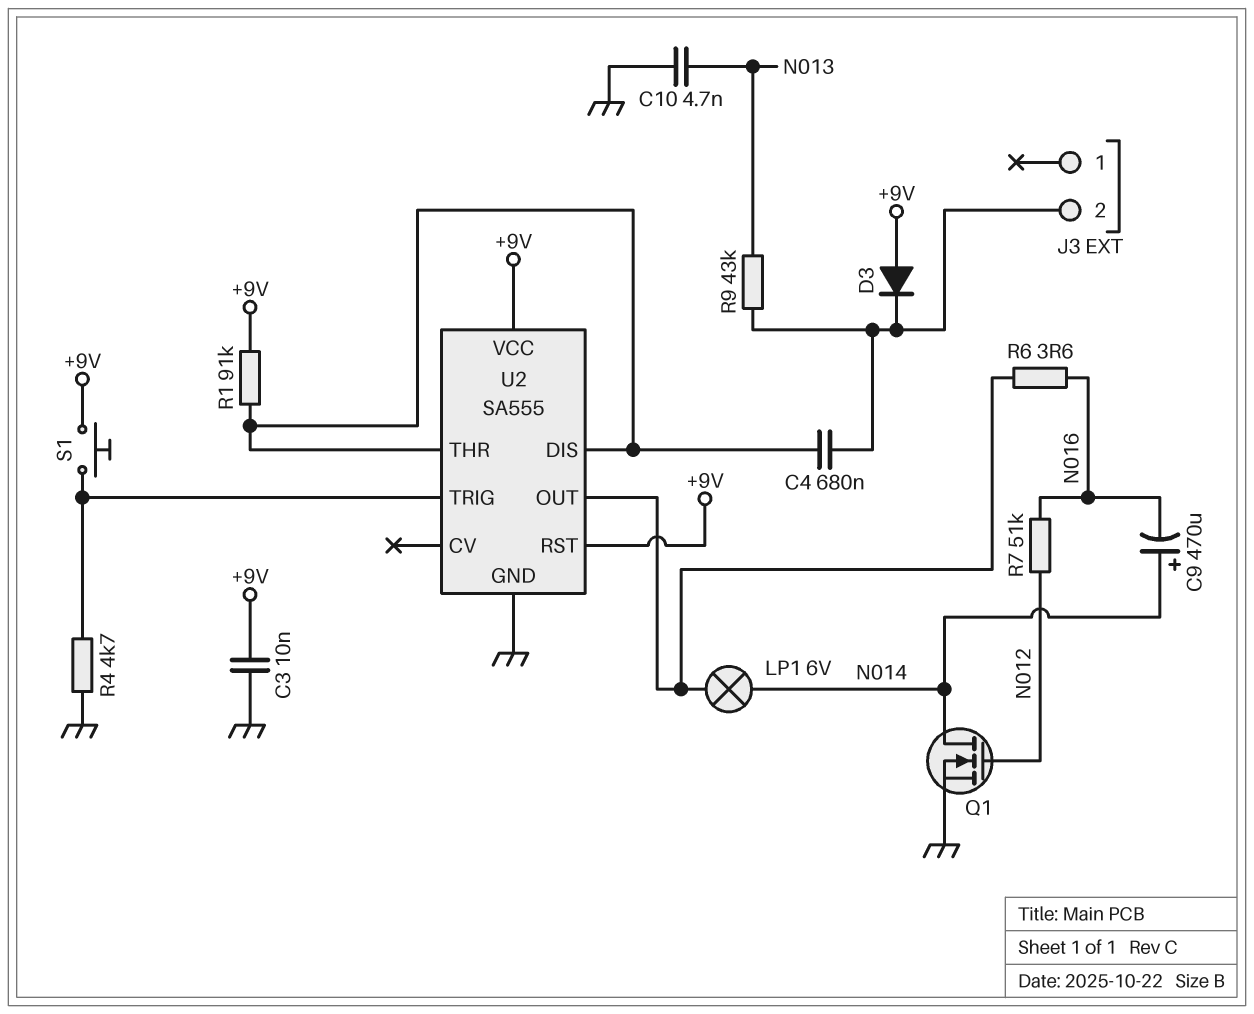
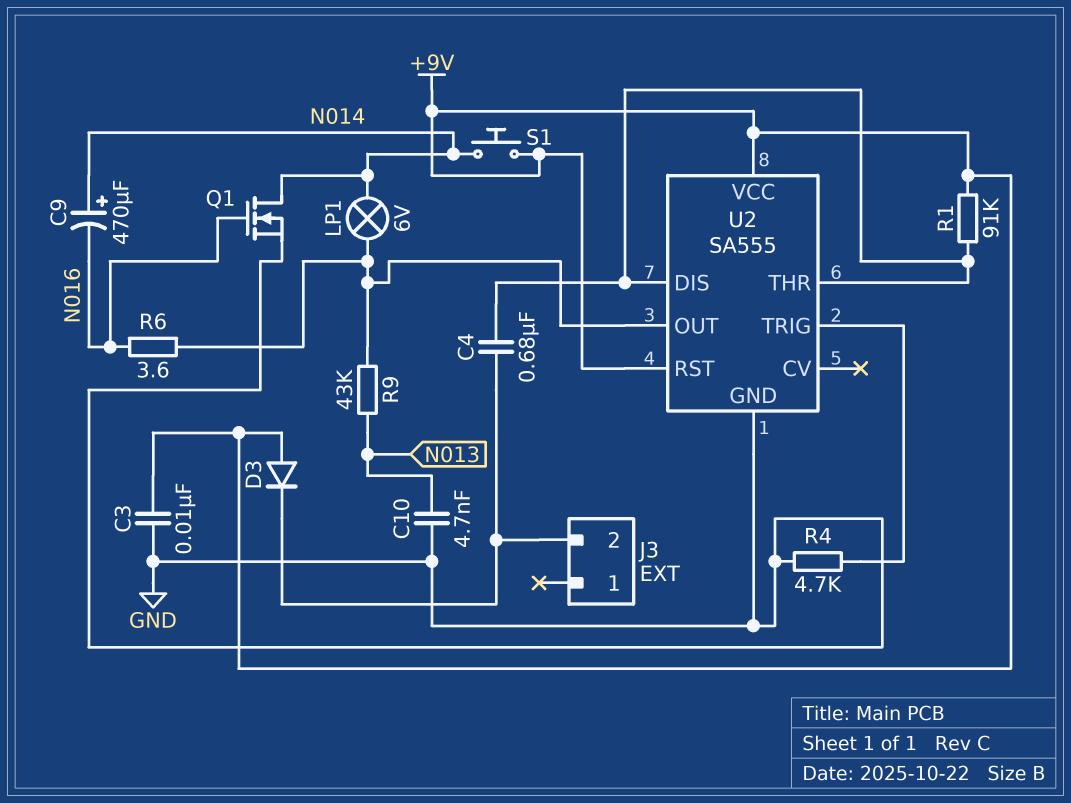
Q1: NMOS (G N012, D N014, S GND) -> NMOS (G N016, D N014, S GND)
R7: 51k (N012, N016) -> none
R9: 43k (J3/2, N013) -> 43k (N013, U2/OUT)
S1: button (+9V, U2/TRIG) -> button (+9V, N014)

